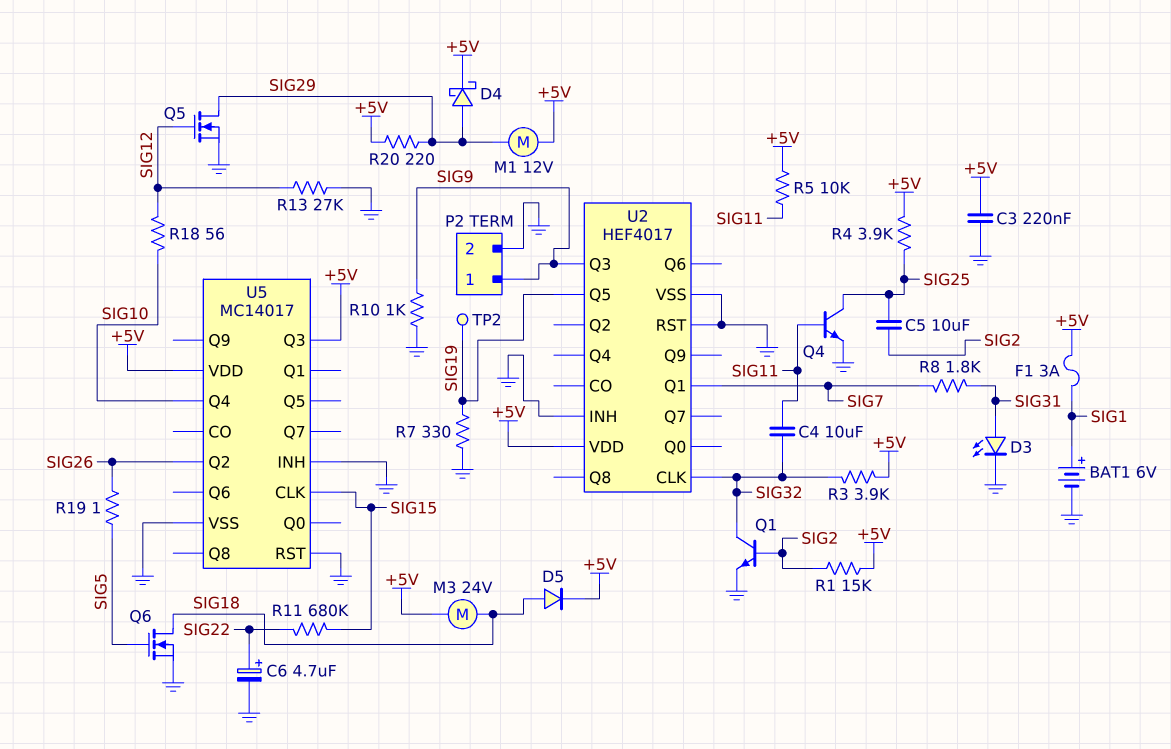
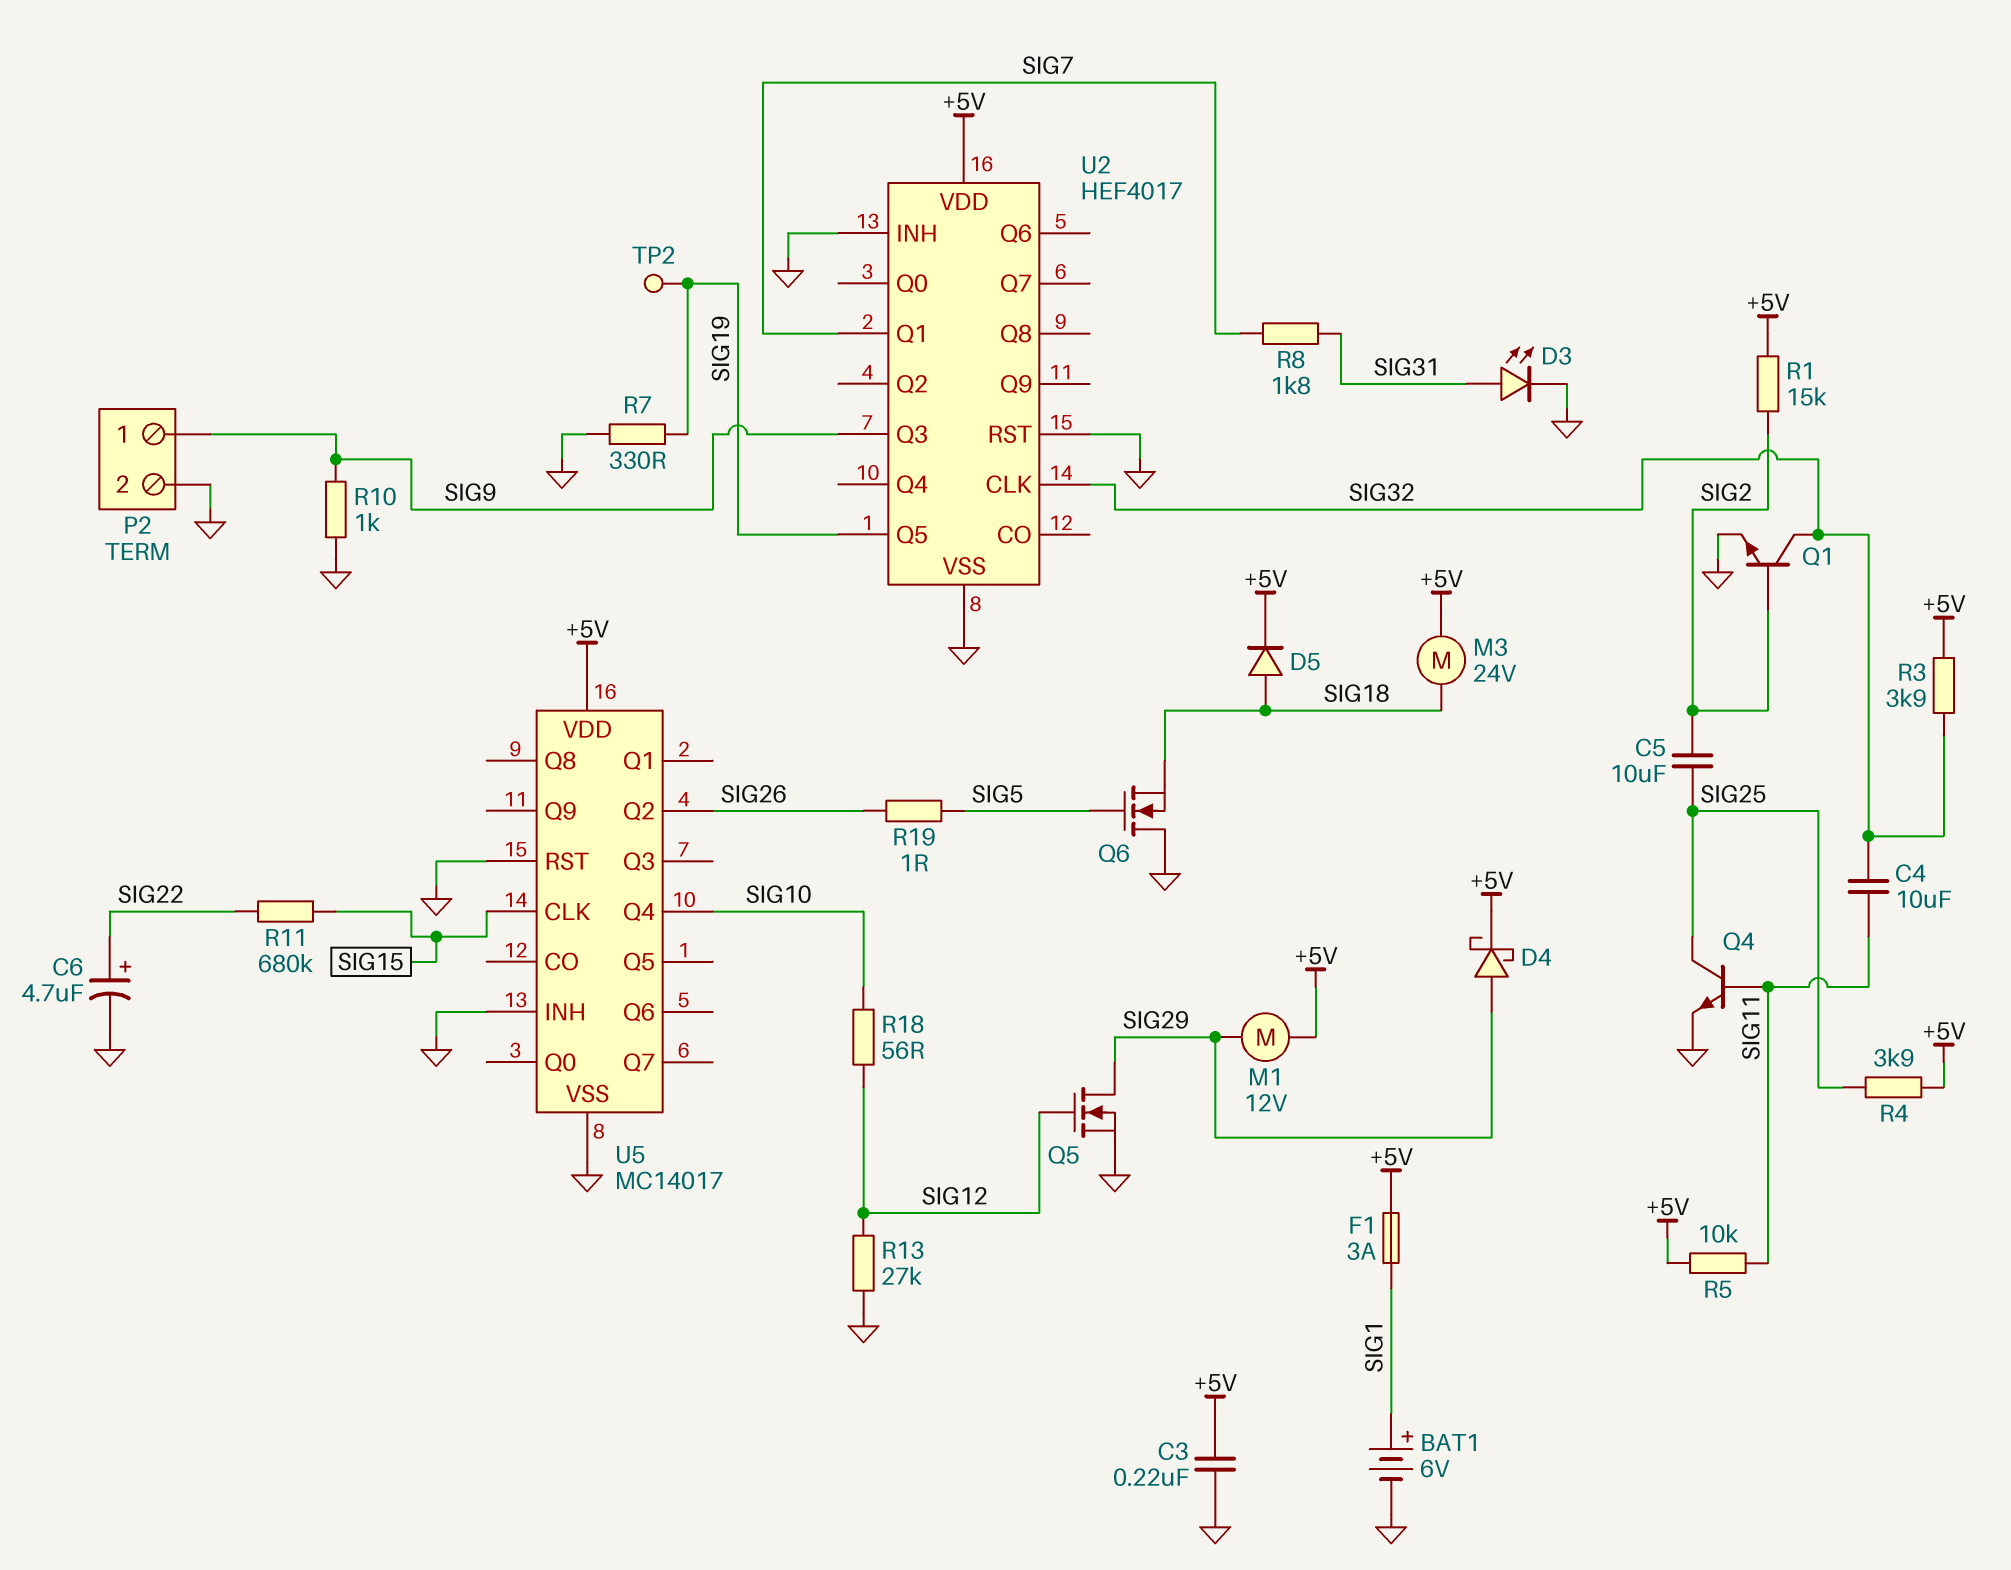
Q6: NMOS (G SIG5, D SIG18, S GND) -> NMOS (G SIG5, D GND, S SIG18)
R20: 220 (+5V, SIG29) -> none
U5 pin Q3: +5V -> none

